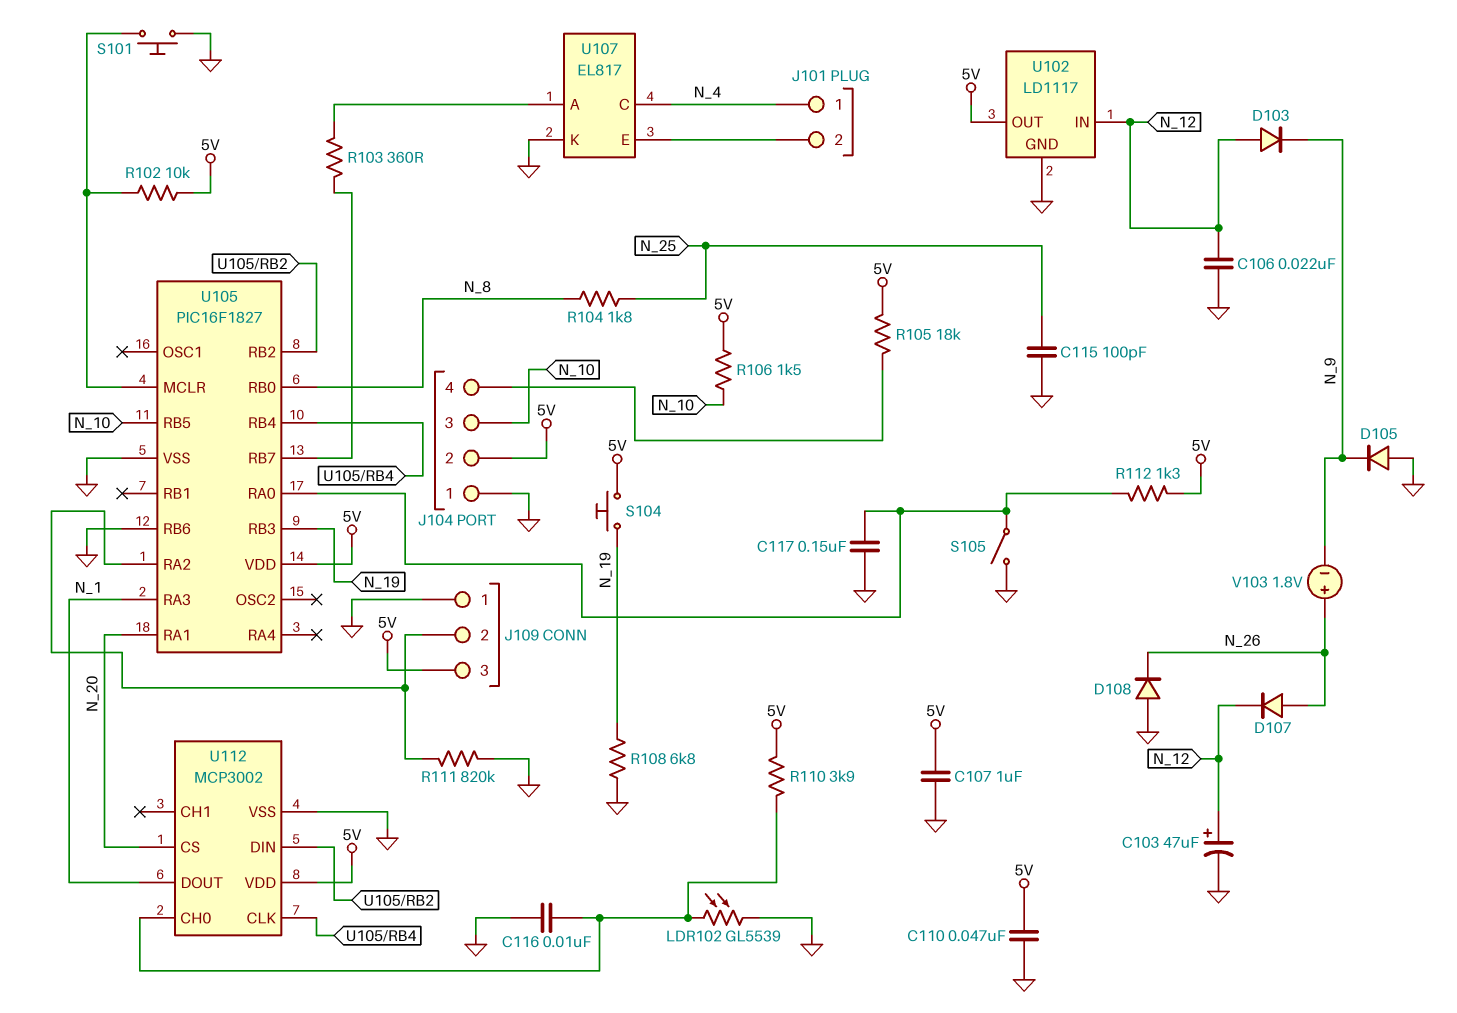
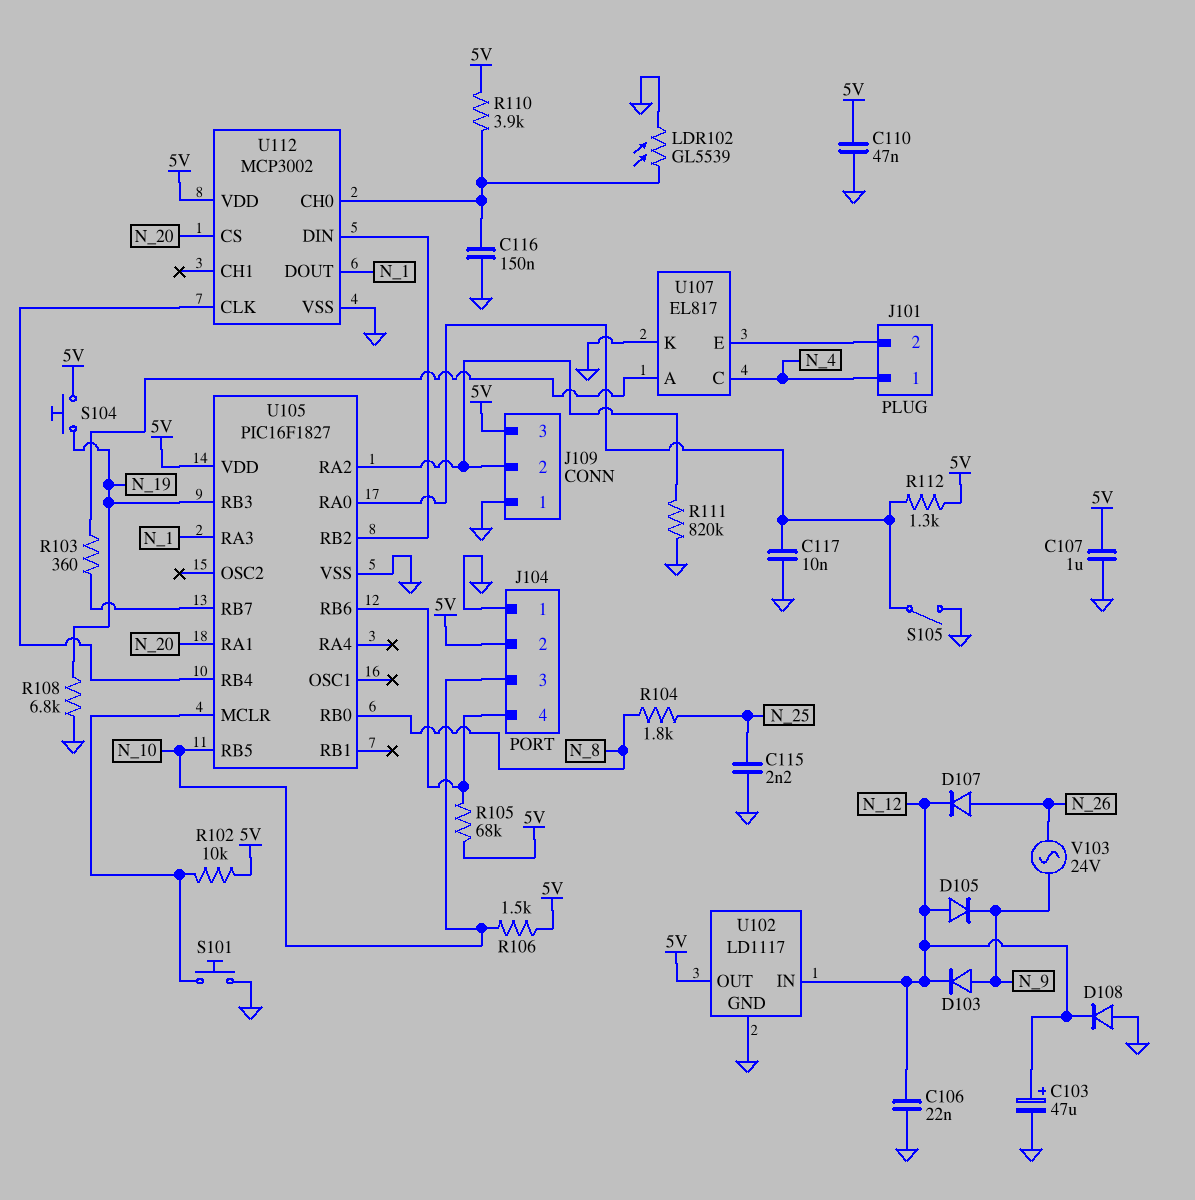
C115: 100pF (GND, N_25) -> 2.2nF (GND, N_25)
C116: 10nF (GND, U112/CH0) -> 150nF (GND, U112/CH0)
C117: 150nF (GND, U105/RA0) -> 10nF (GND, U105/RA0)
D103: diode (A N_12, K N_9) -> diode (A N_9, K N_12)
D105: diode (A GND, K N_9) -> diode (A N_12, K N_9)
D108: diode (A GND, K N_26) -> diode (A GND, K N_12)
R105: 18k (5V, J104/4) -> 68k (5V, J104/4)
U105 pin RB6: GND -> J104/4
V103: 1.8V (plus N_26, minus N_9) -> AC 24V (N_9, N_26)

